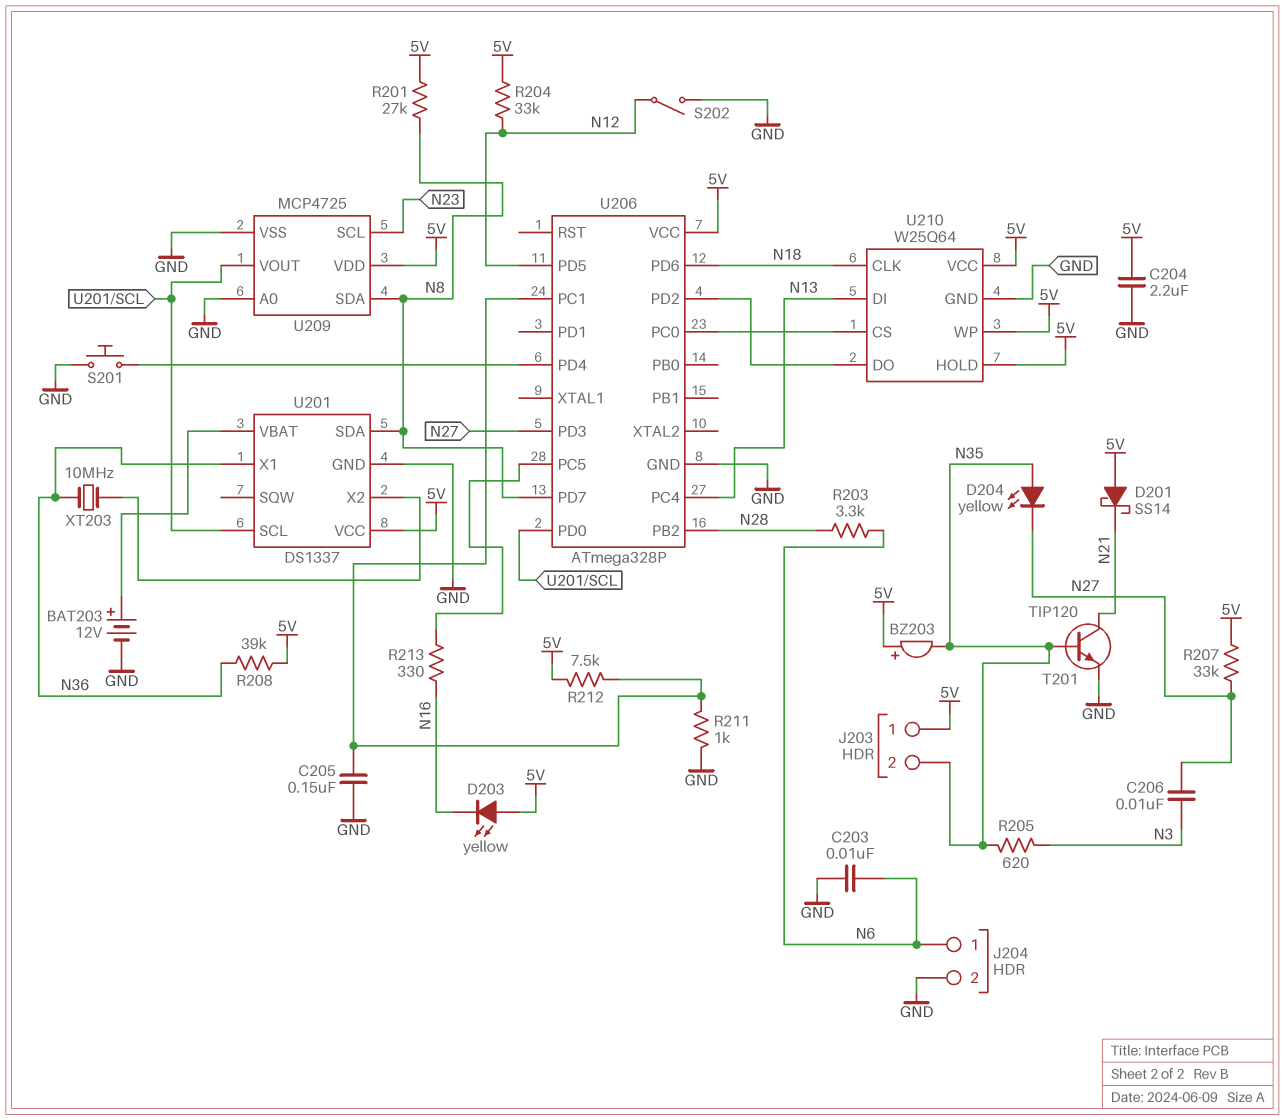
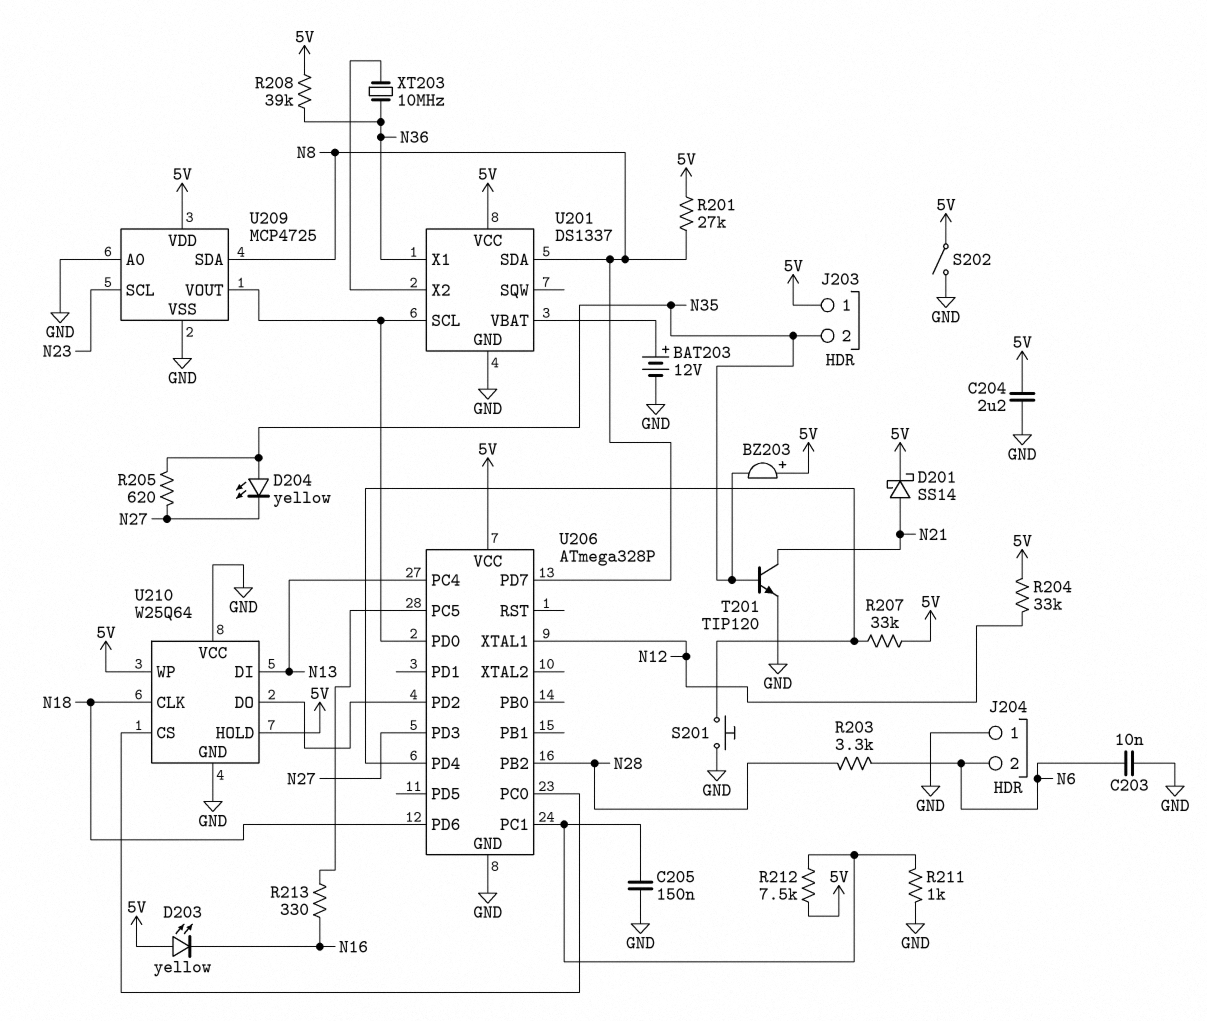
C206: 10nF (N3, N27) -> none
D201: schottky SS14 (A 5V, K N21) -> schottky SS14 (A N21, K 5V)
J204 pin 1: N6 -> GND
J204 pin 2: GND -> N6
R205: 620 (N3, N35) -> 620 (N27, N35)
R207: 33k (5V, N27) -> 33k (5V, U206/PD4)
S202: switch (GND, N12) -> switch (5V, GND)
U206 pin PD5: N12 -> none
U206 pin XTAL1: none -> N12
U210 pin VCC: 5V -> GND

